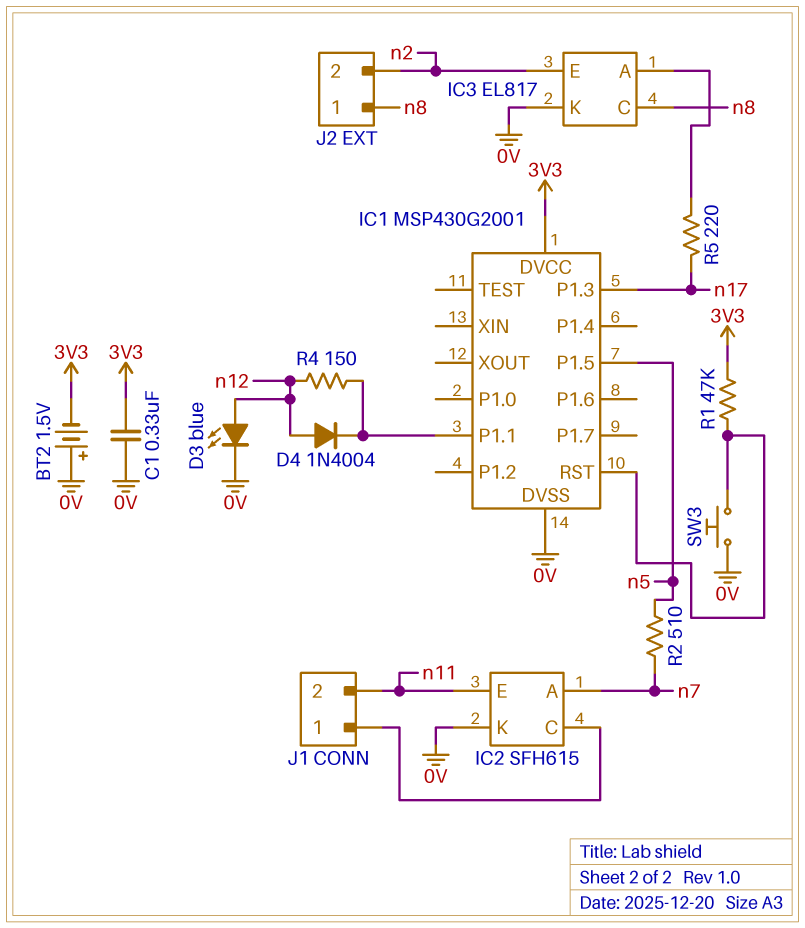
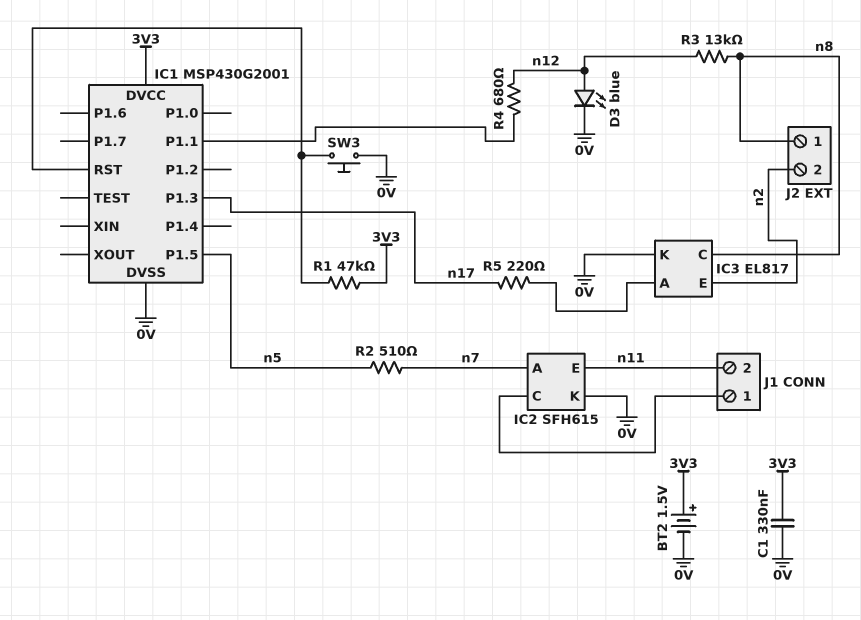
BT2: 1.5V (plus 0V, minus 3V3) -> 1.5V (plus 3V3, minus 0V)
D4: diode 1N4004 (A n12, K IC1/P1.1) -> none
R3: none -> 13k (n8, n12)
R4: 150 (IC1/P1.1, n12) -> 680 (IC1/P1.1, n12)

